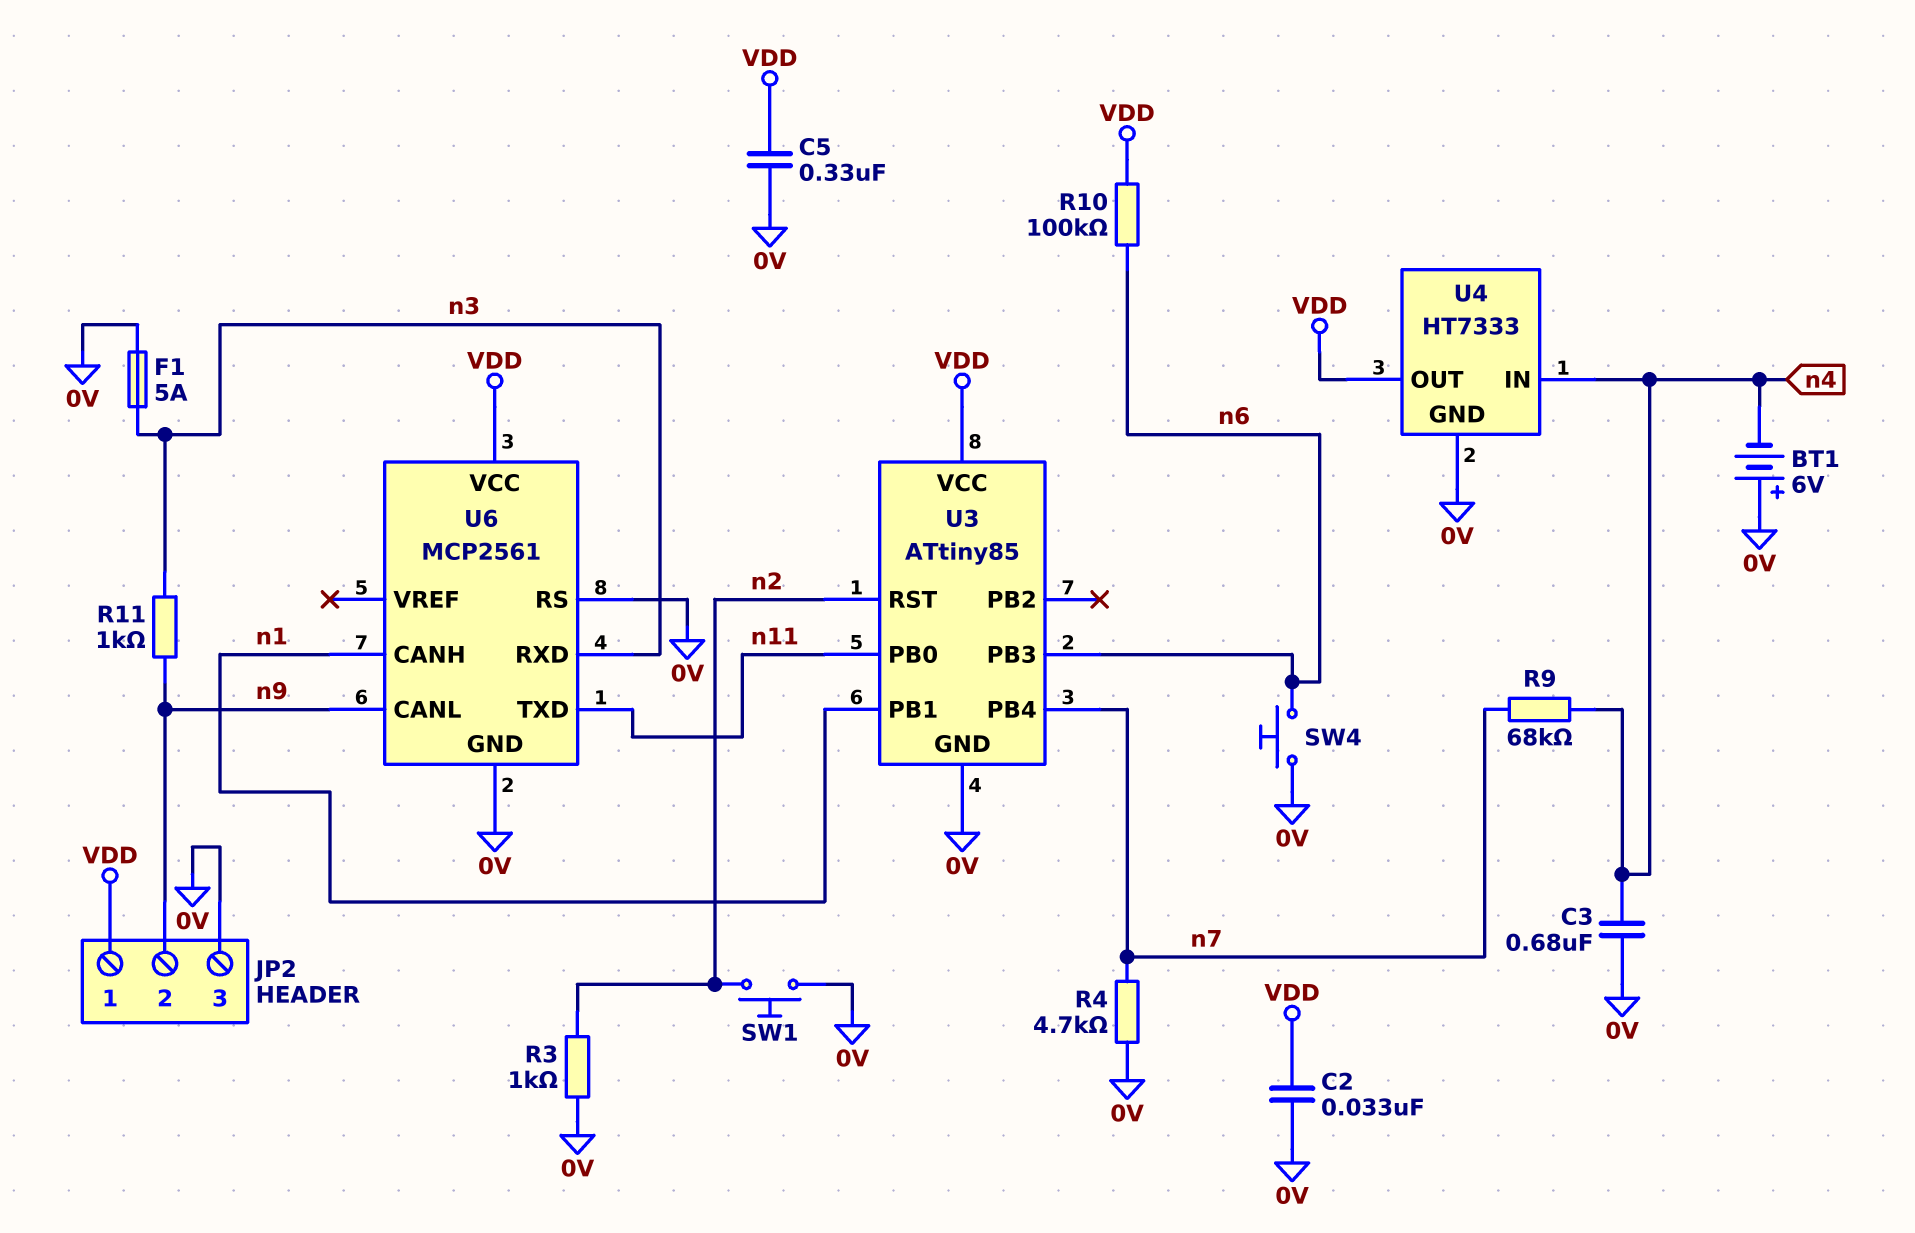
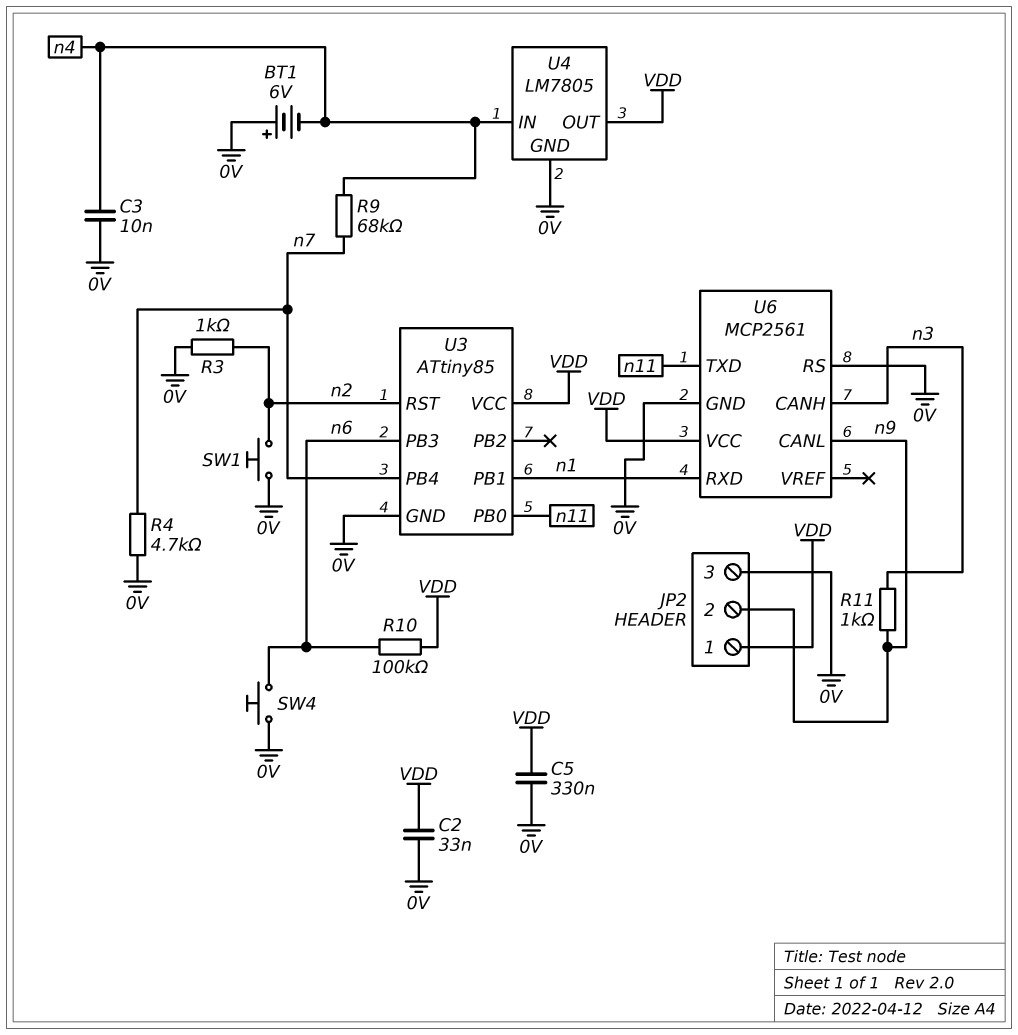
C3: 680nF (0V, n4) -> 10nF (0V, n4)
F1: 5A (0V, n3) -> none
U4: HT7333 -> LM7805
U6 pin CANH: n1 -> n3
U6 pin RXD: n3 -> n1

